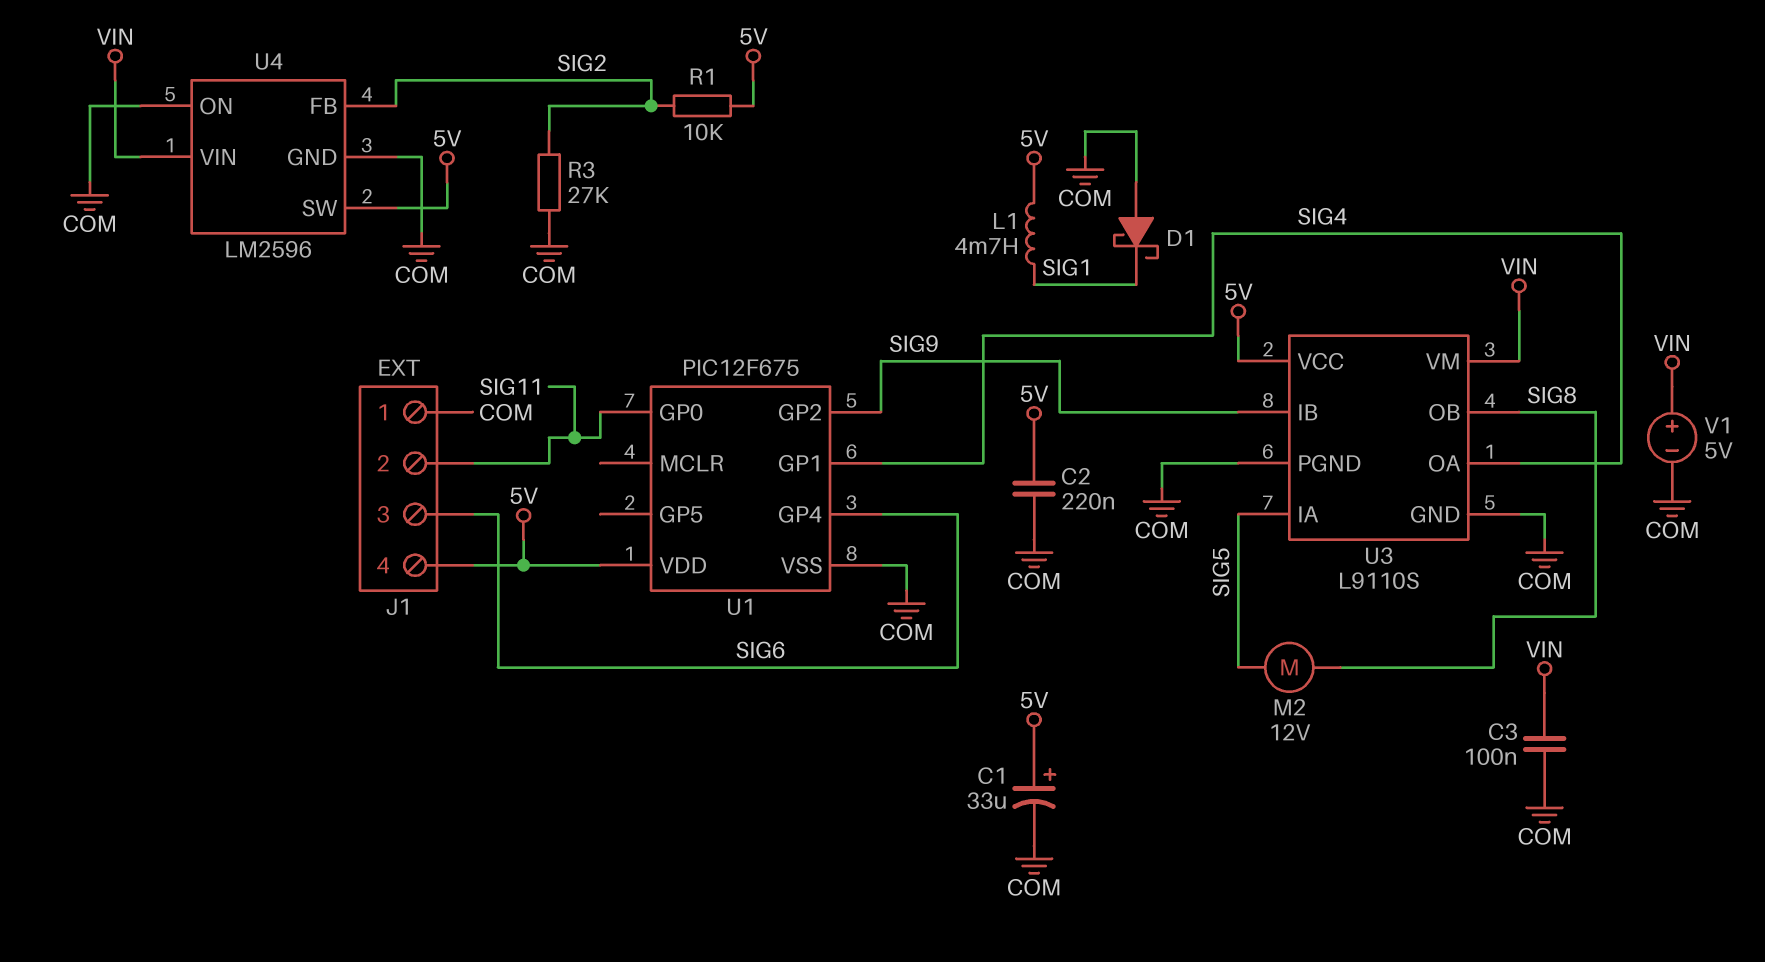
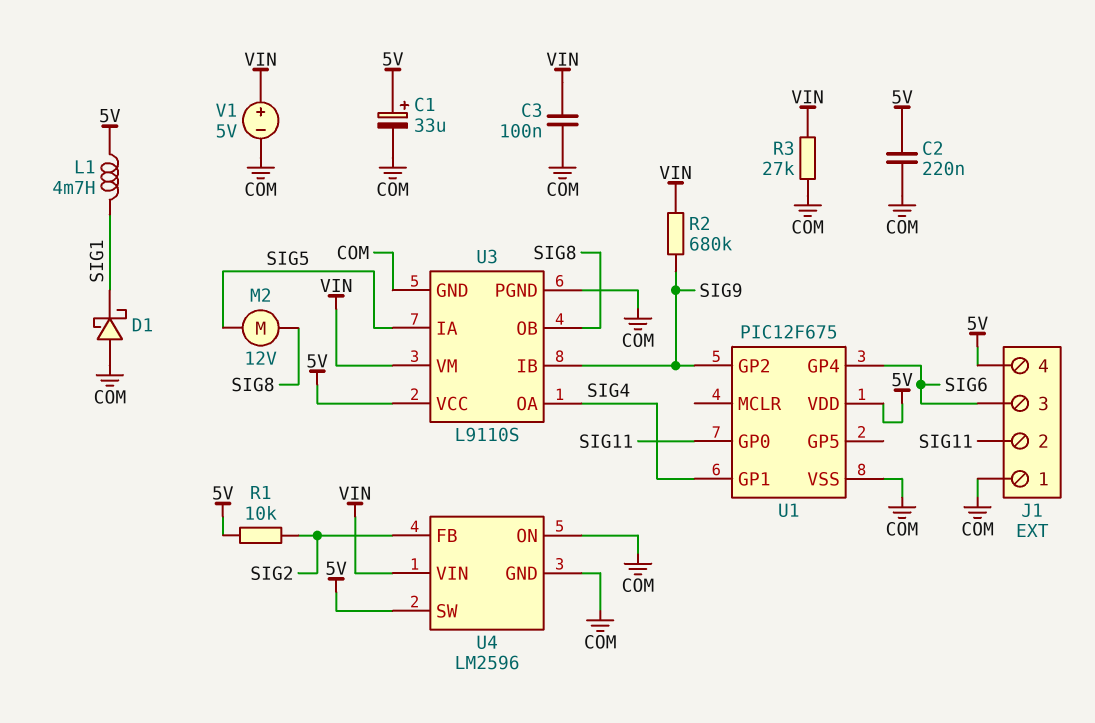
R2: none -> 680k (SIG9, VIN)
R3: 27k (COM, SIG2) -> 27k (COM, VIN)

